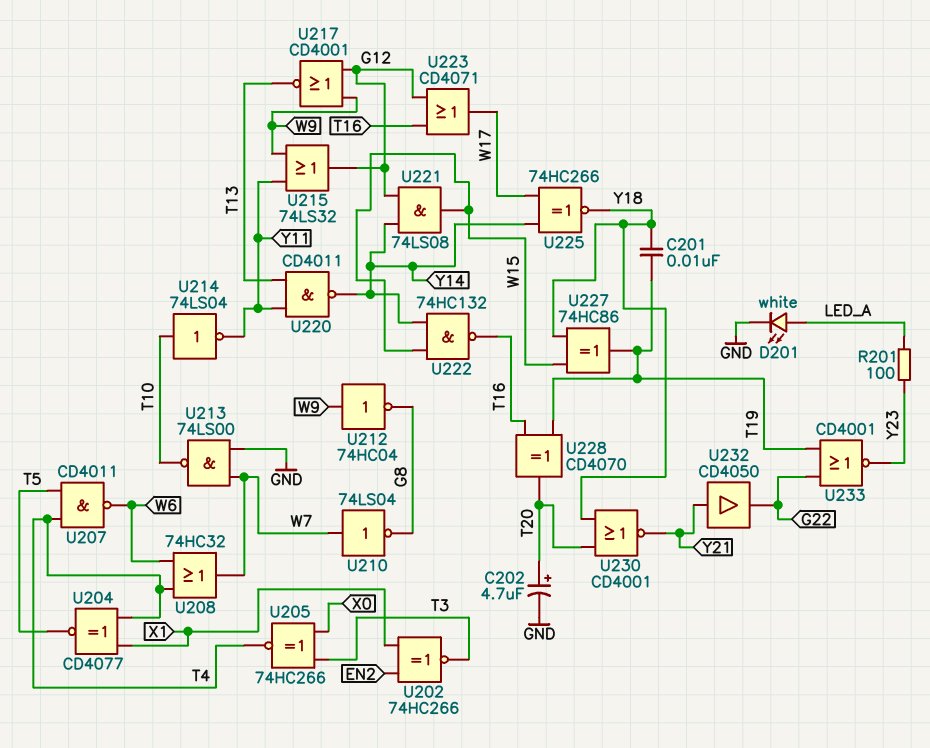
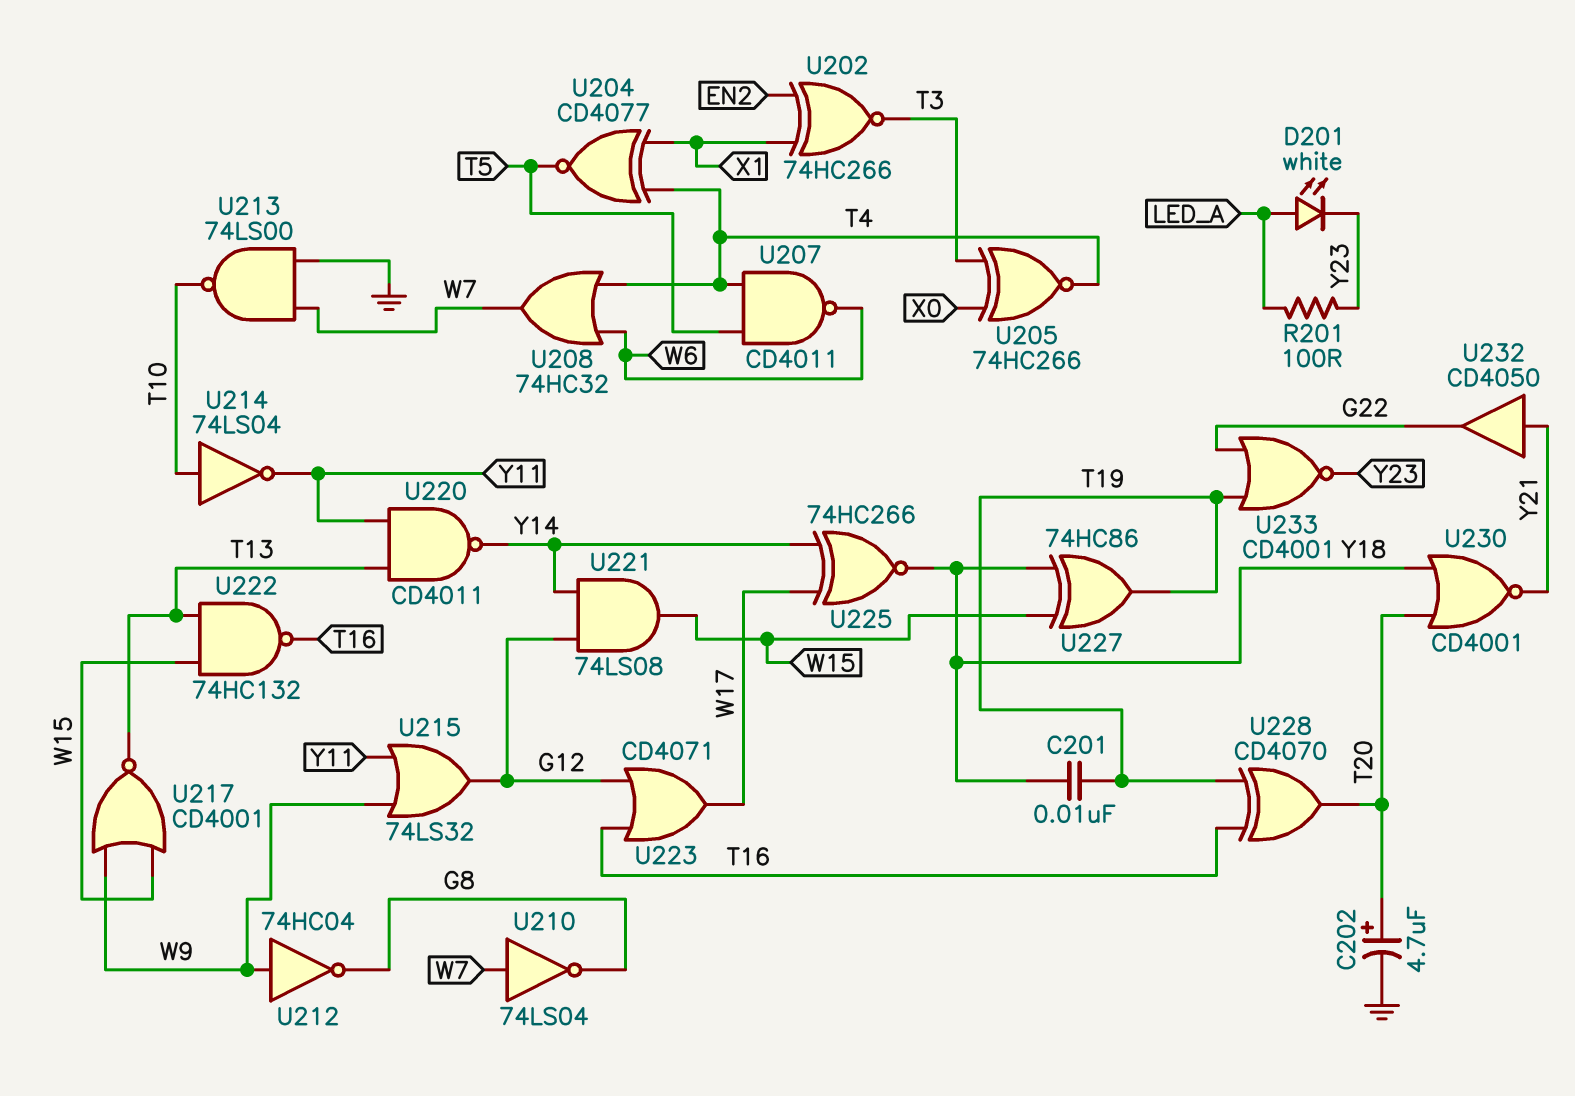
D201: LED white (A LED_A, K GND) -> LED white (A LED_A, K Y23)
U217: NOR CD4001 (in G12, in W9, out T13) -> NOR CD4001 (in W9, in W15, out T13)
U222: NAND 74HC132 (in W15, in Y14, out T16) -> NAND 74HC132 (in T13, in W15, out T16)

